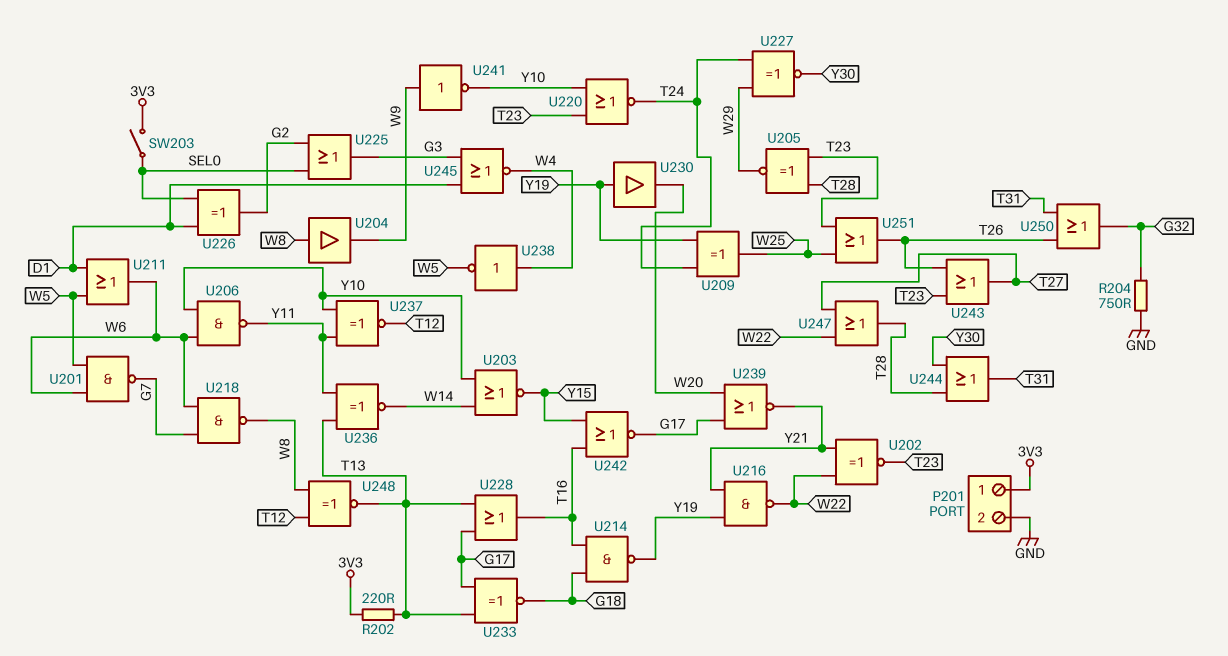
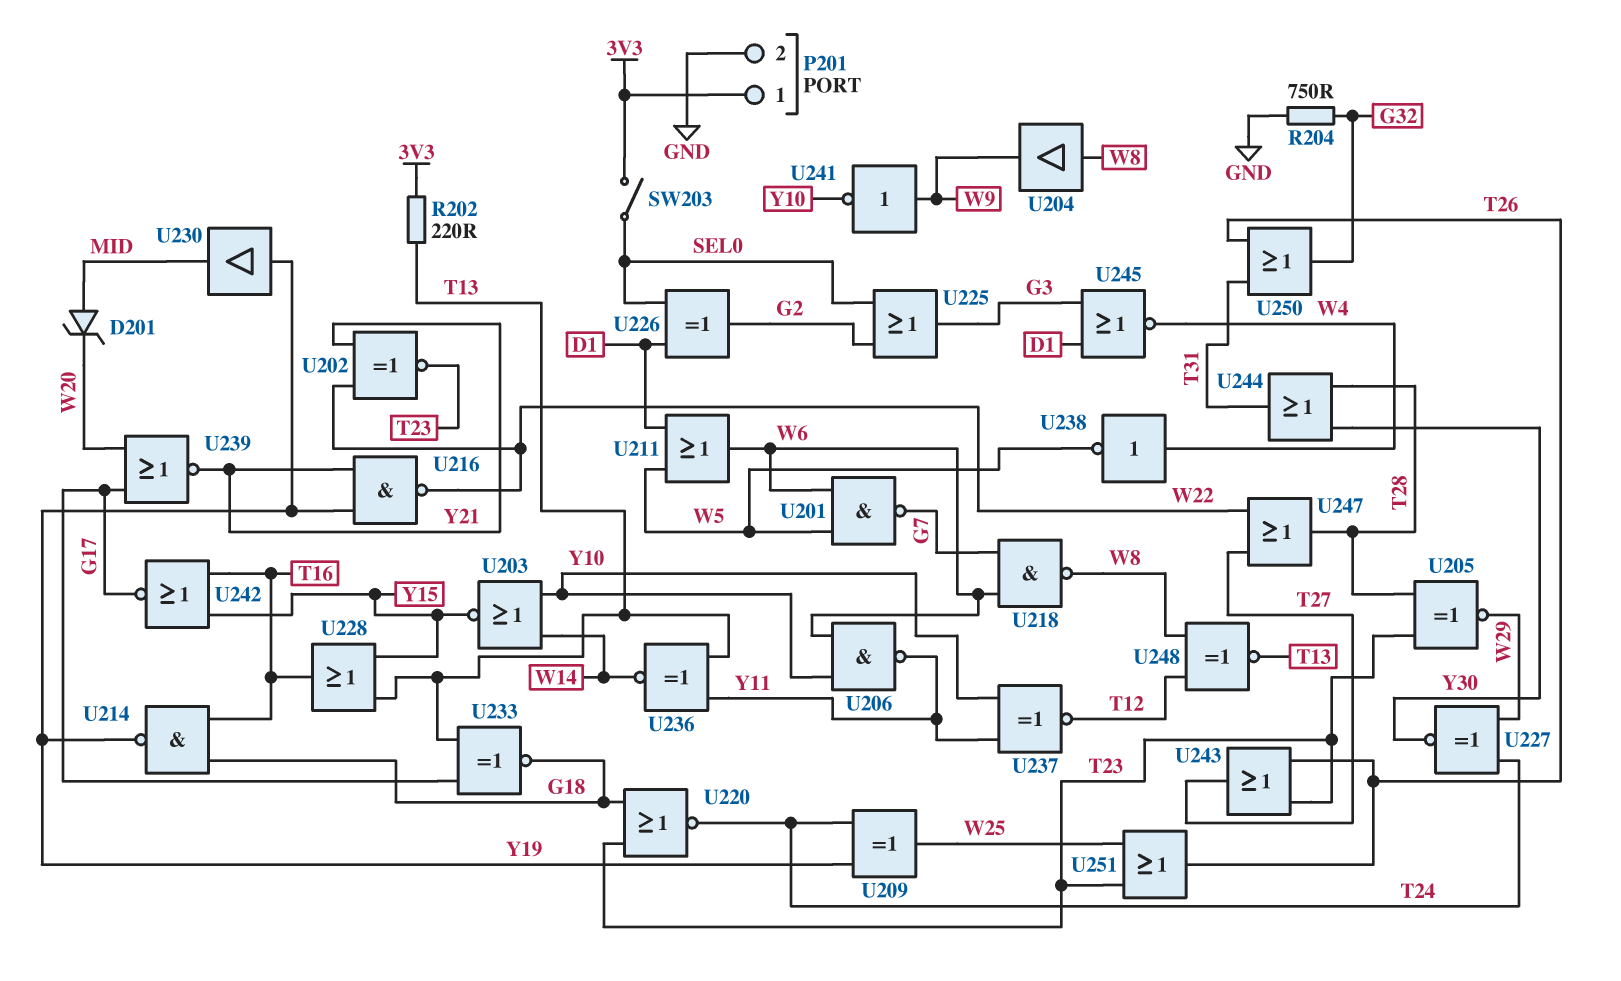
D201: none -> zener (A MID, K W20)
U220: NOR (in T23, in Y10, out T24) -> NOR (in G18, in T23, out T24)
U228: OR (in G17, in T13, out T16) -> OR (in T13, in Y15, out T16)
U230: buffer (in Y19, out W20) -> buffer (in Y19, out MID)

